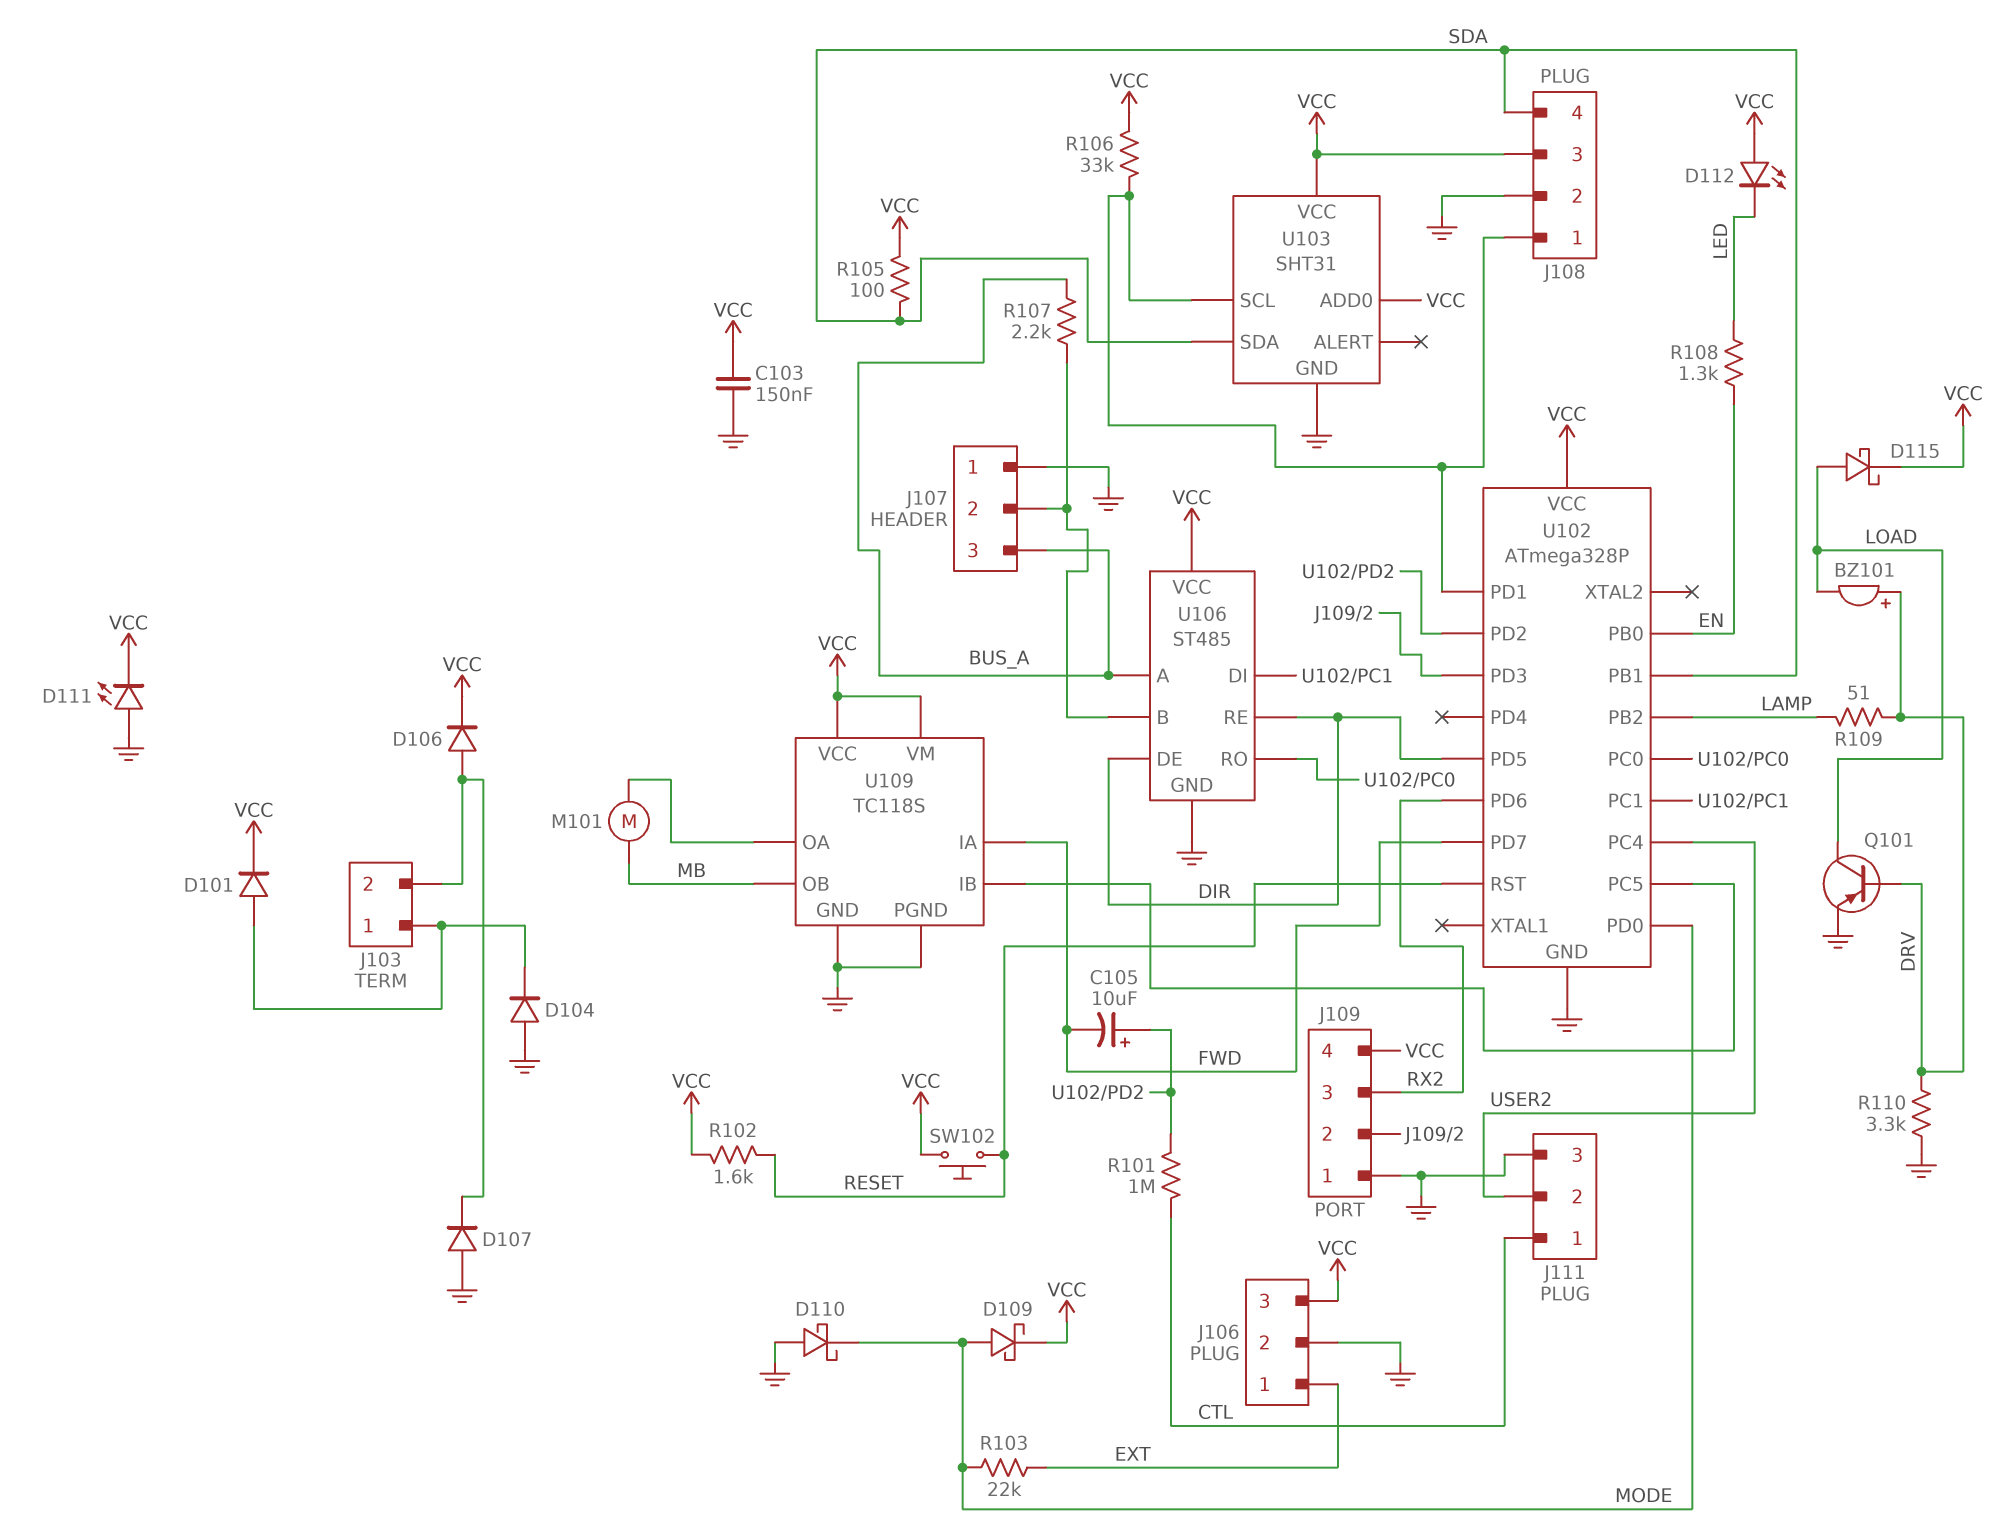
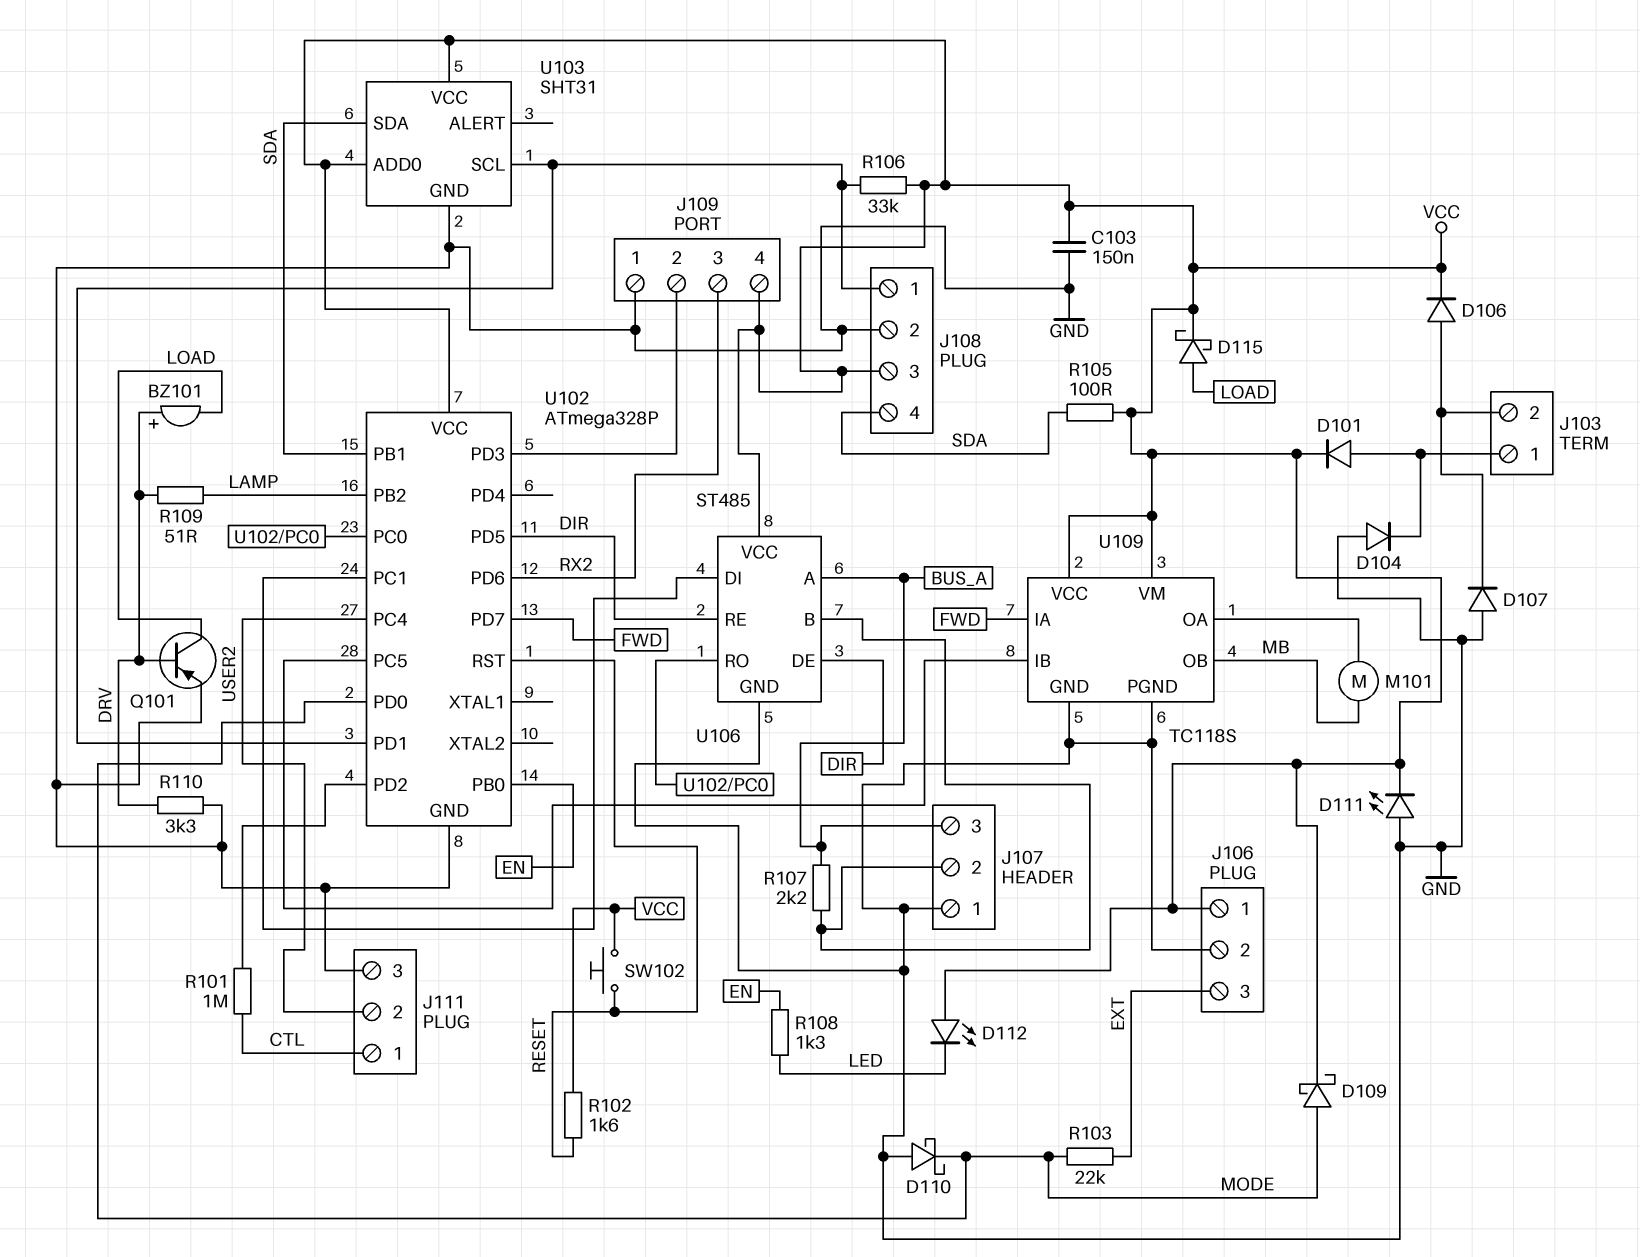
C105: 10uF (plus U102/PD2, minus FWD) -> none
J106 pin 1: EXT -> VCC
J106 pin 3: VCC -> EXT

